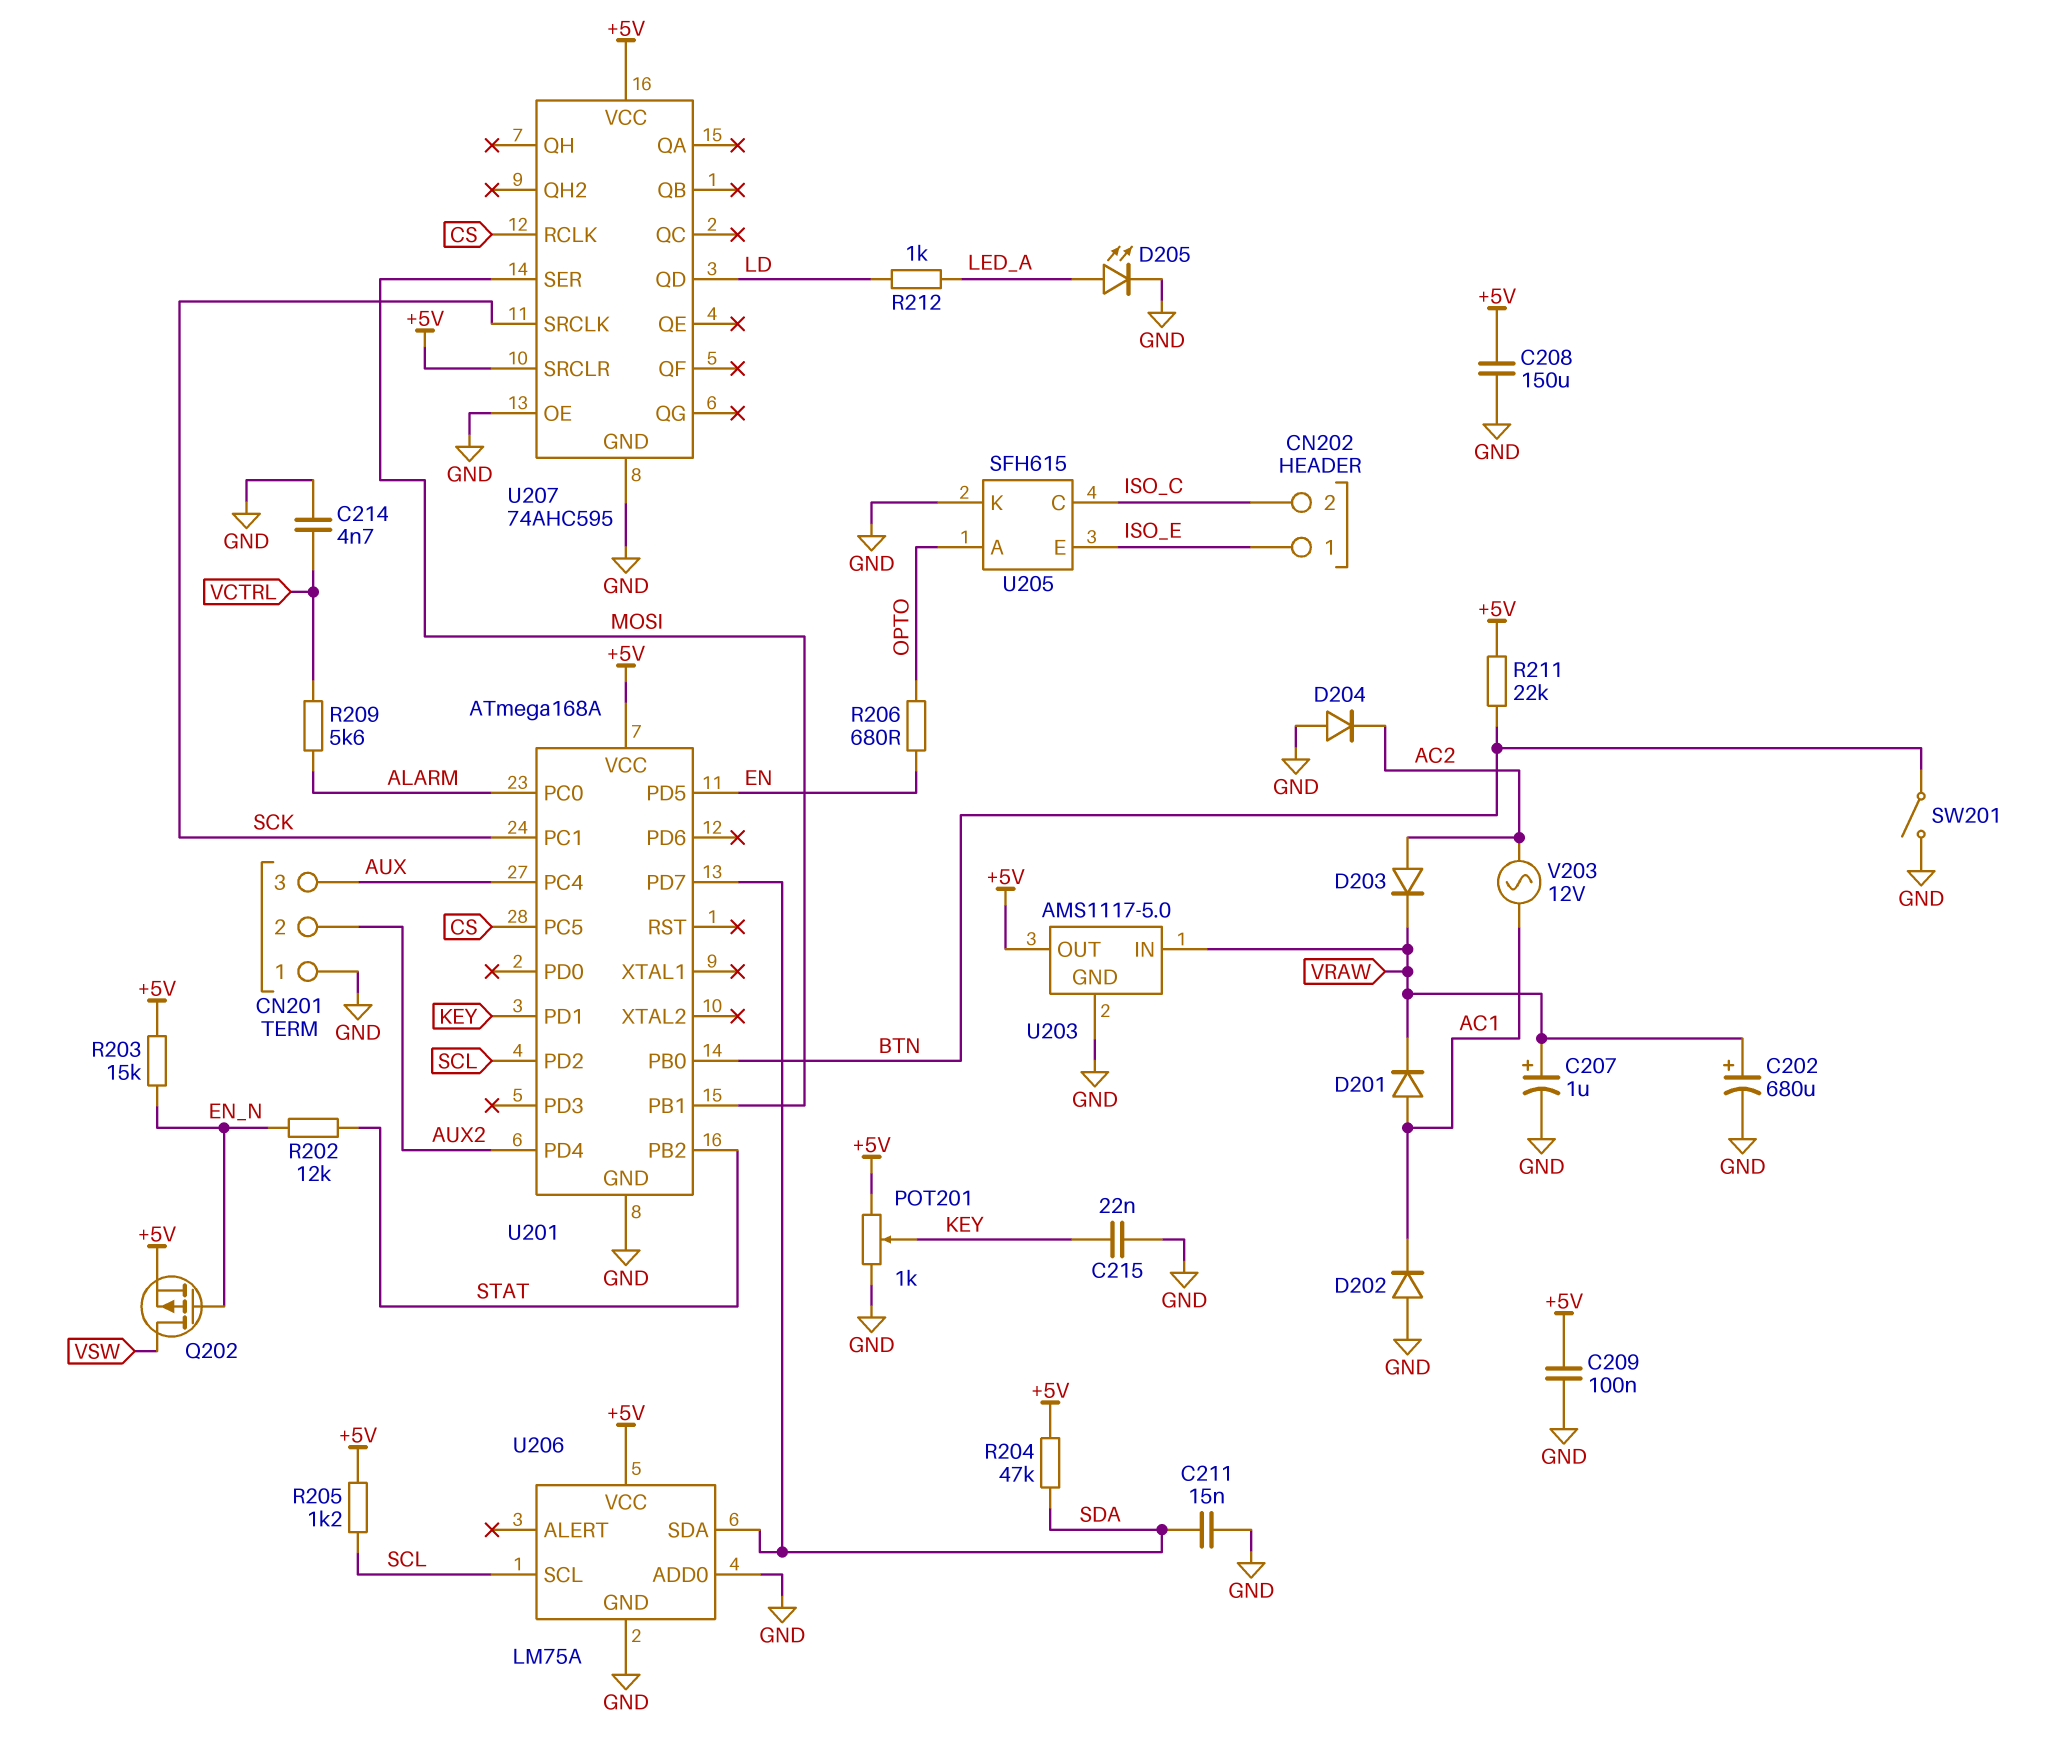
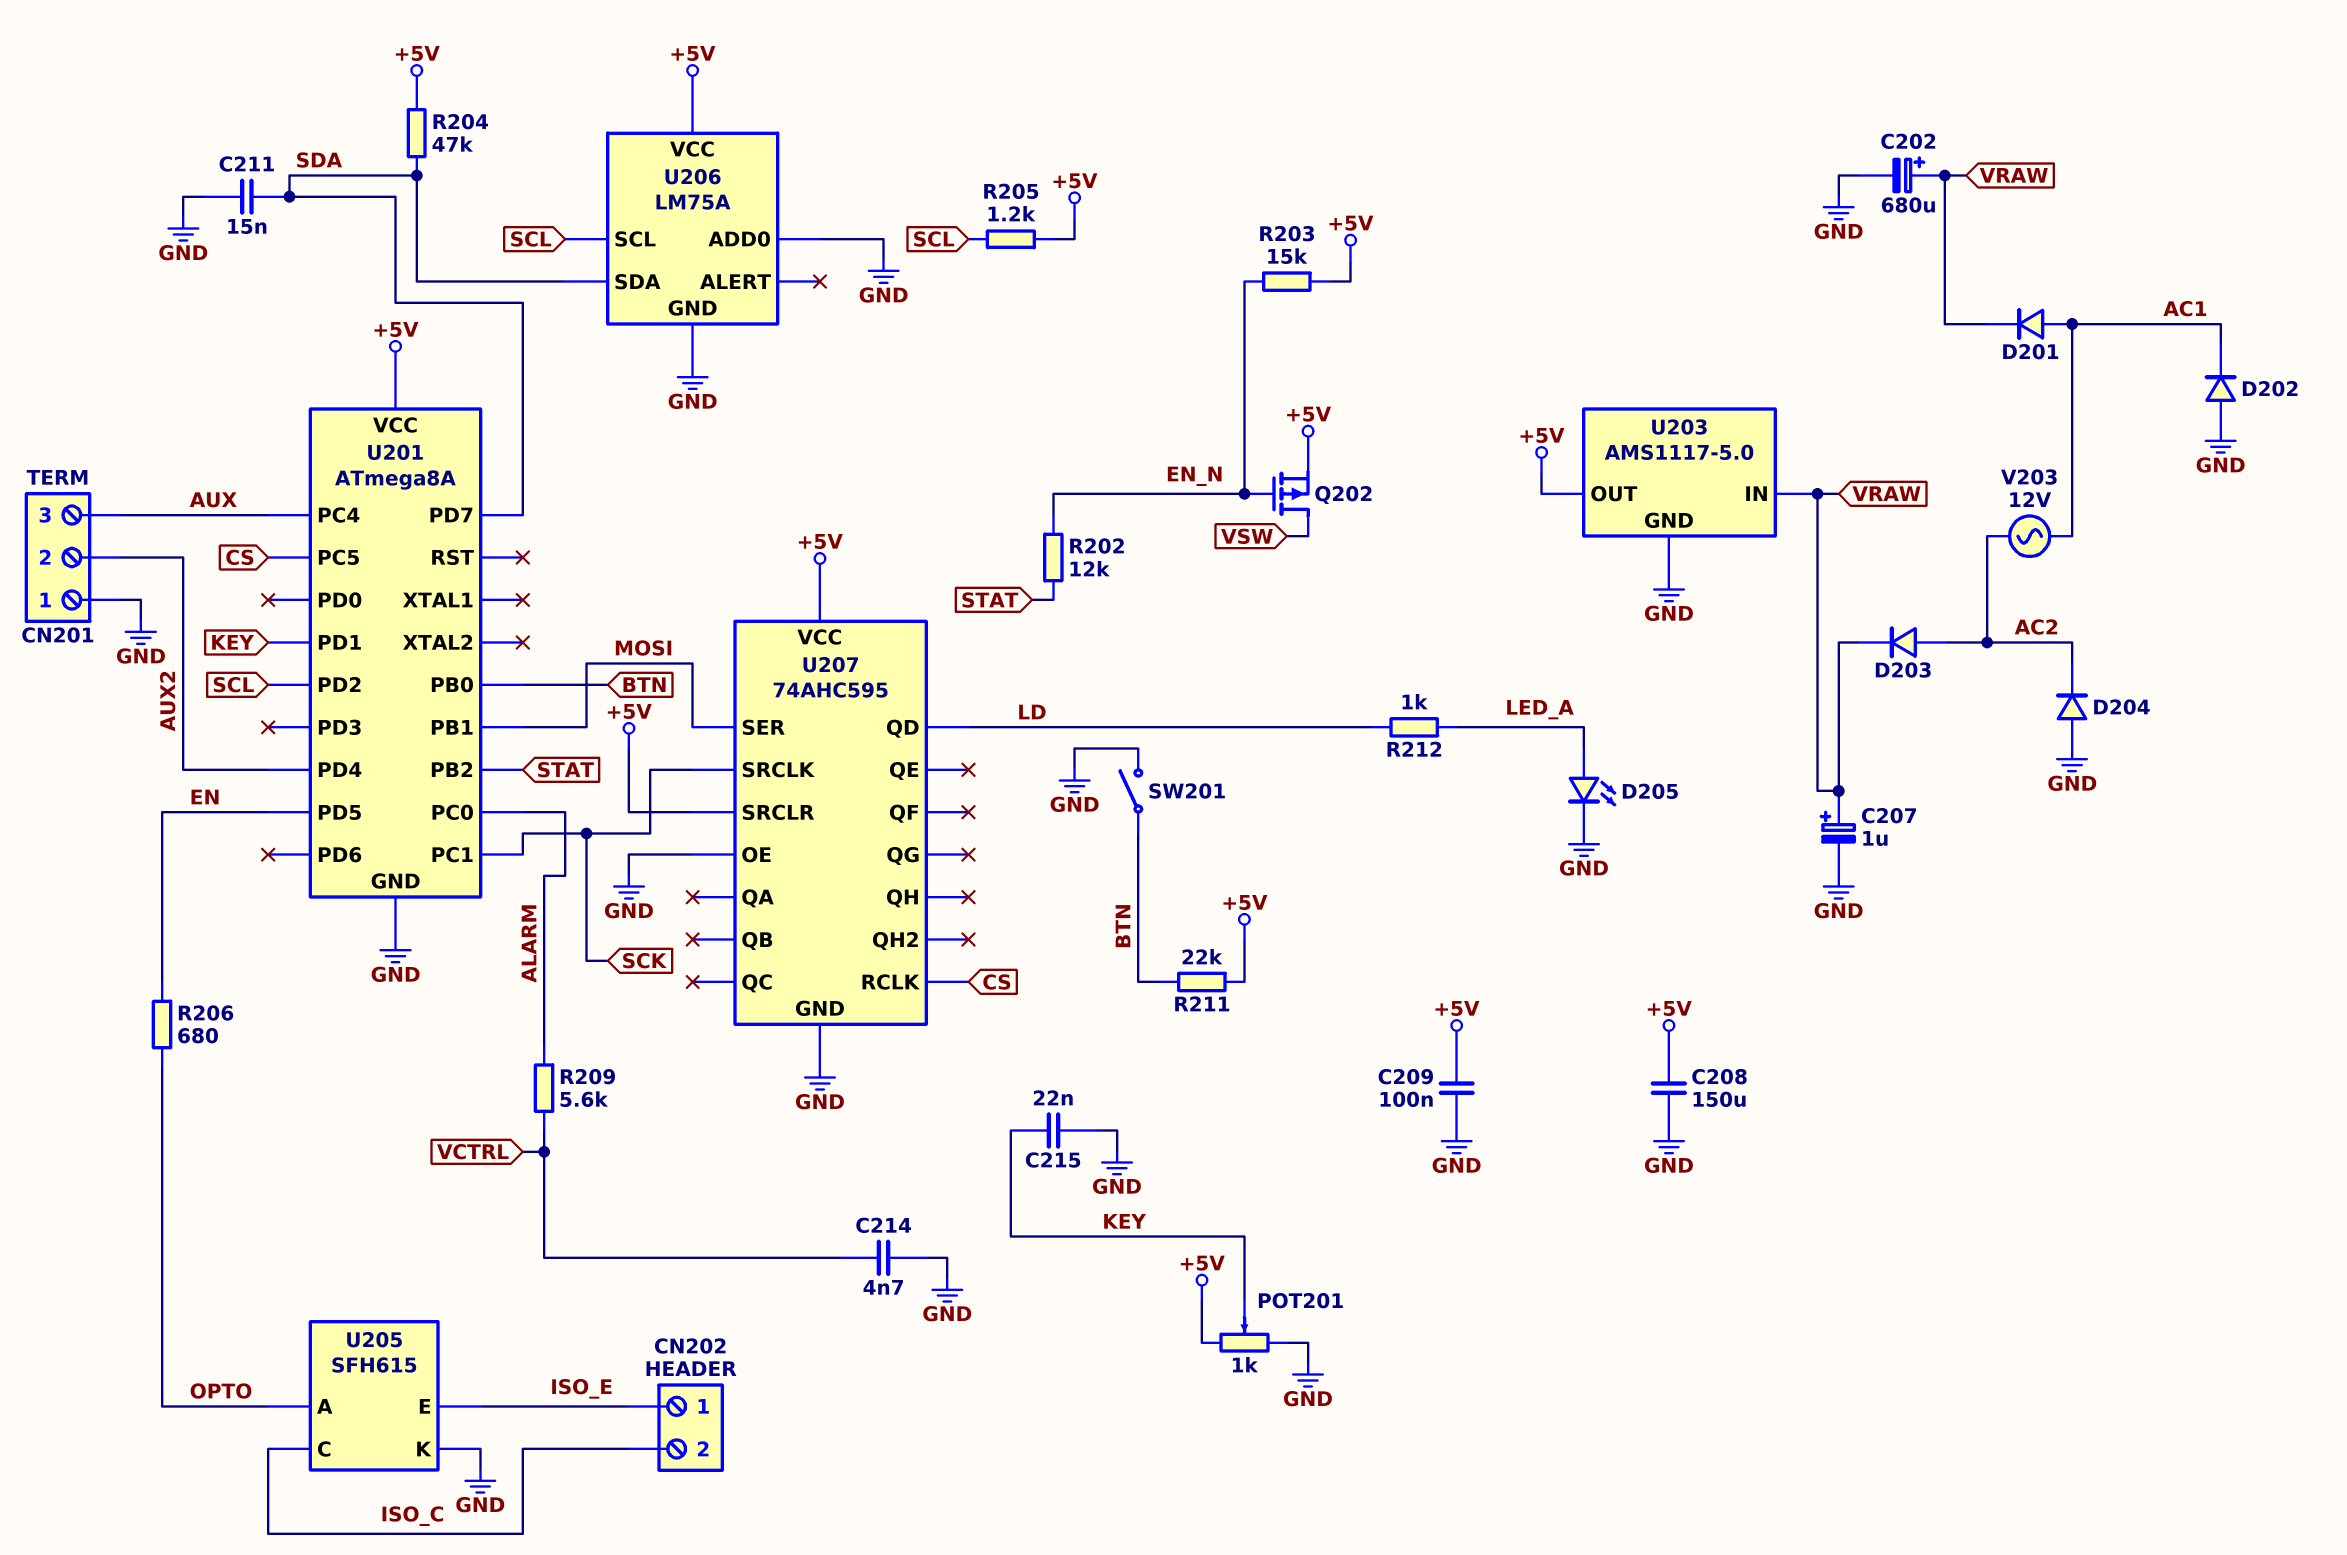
U201: ATmega168A -> ATmega8A

